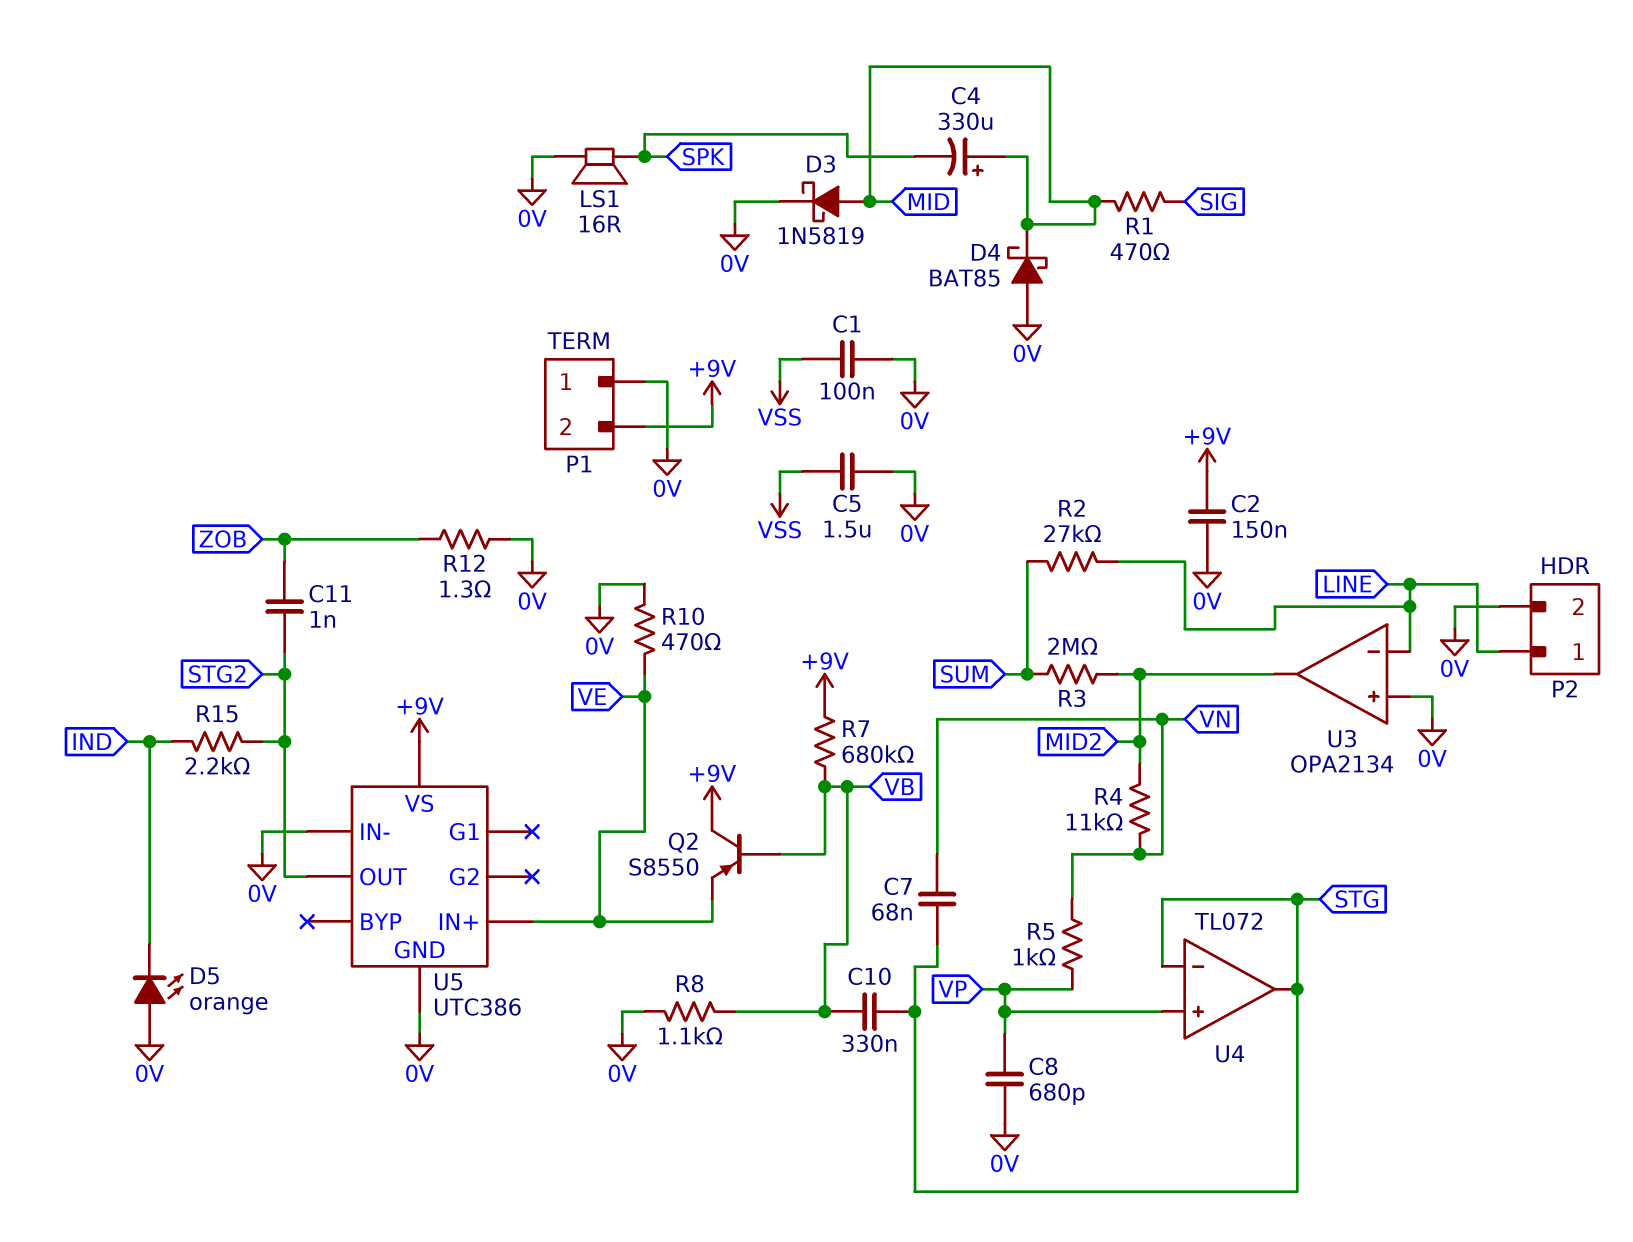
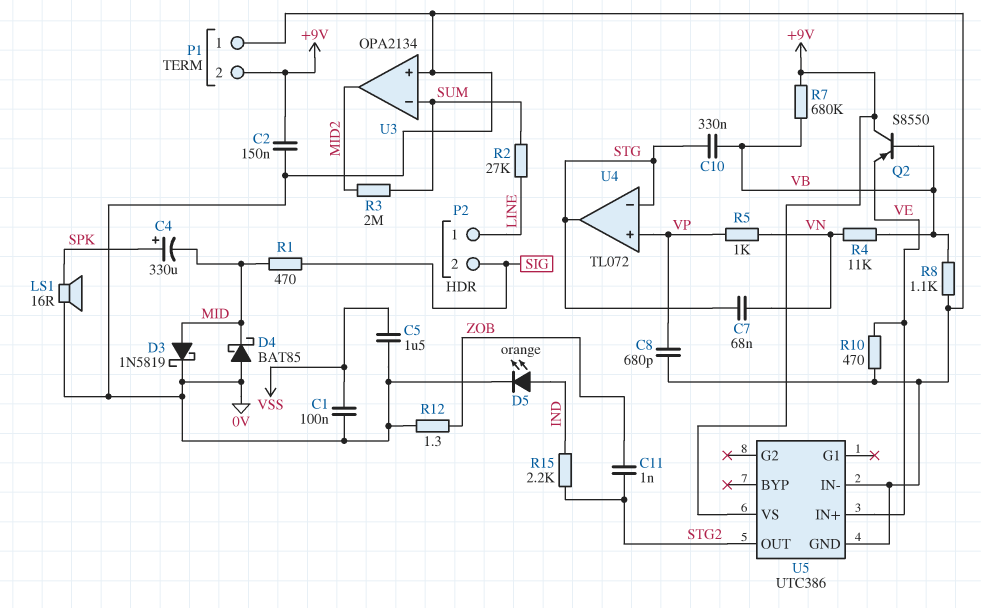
C4: 330uF (plus MID, minus SPK) -> 330uF (plus SPK, minus MID)
D5: LED orange (A 0V, K IND) -> LED orange (A IND, K 0V)
P2 pin 2: 0V -> SIG
R4: 11k (MID2, VN) -> 11k (VB, VN)
U3 pin in-: LINE -> SUM

